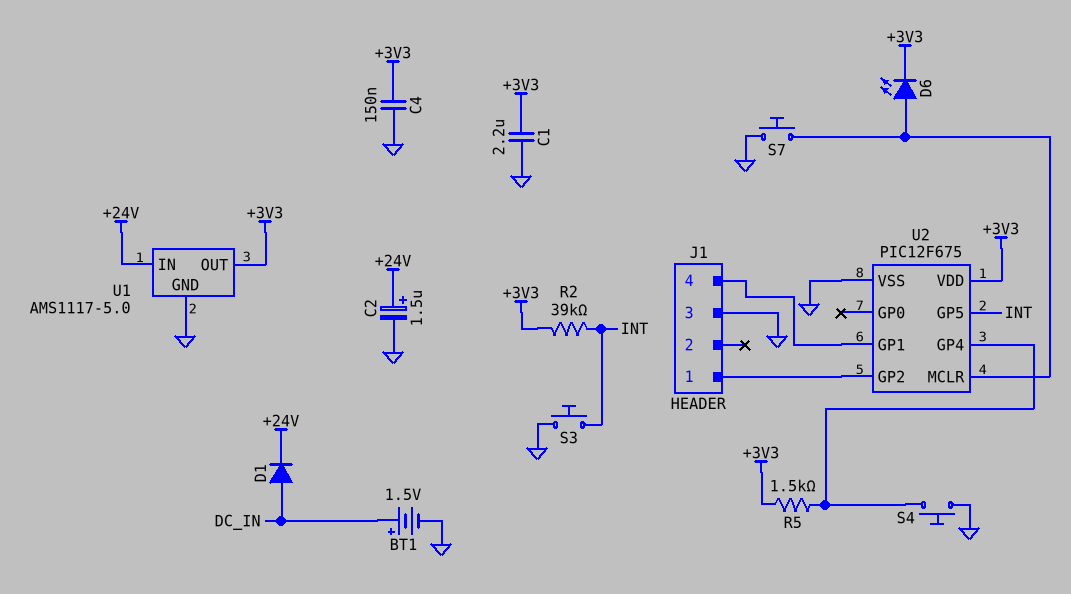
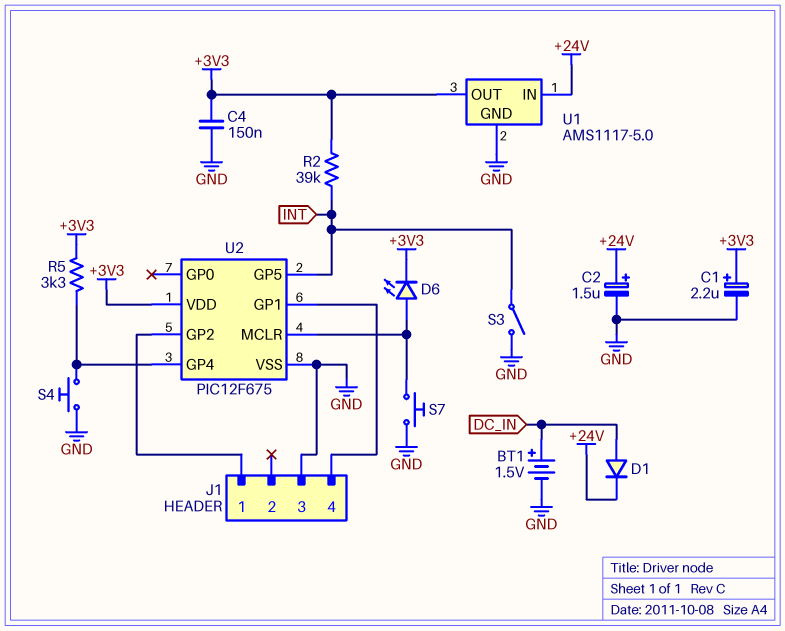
C1: 2.2uF (+3V3, GND) -> 2.2uF (plus +3V3, minus GND)
R5: 1.5k (+3V3, U2/GP4) -> 3.3k (+3V3, U2/GP4)
S3: button (GND, INT) -> switch (GND, INT)

